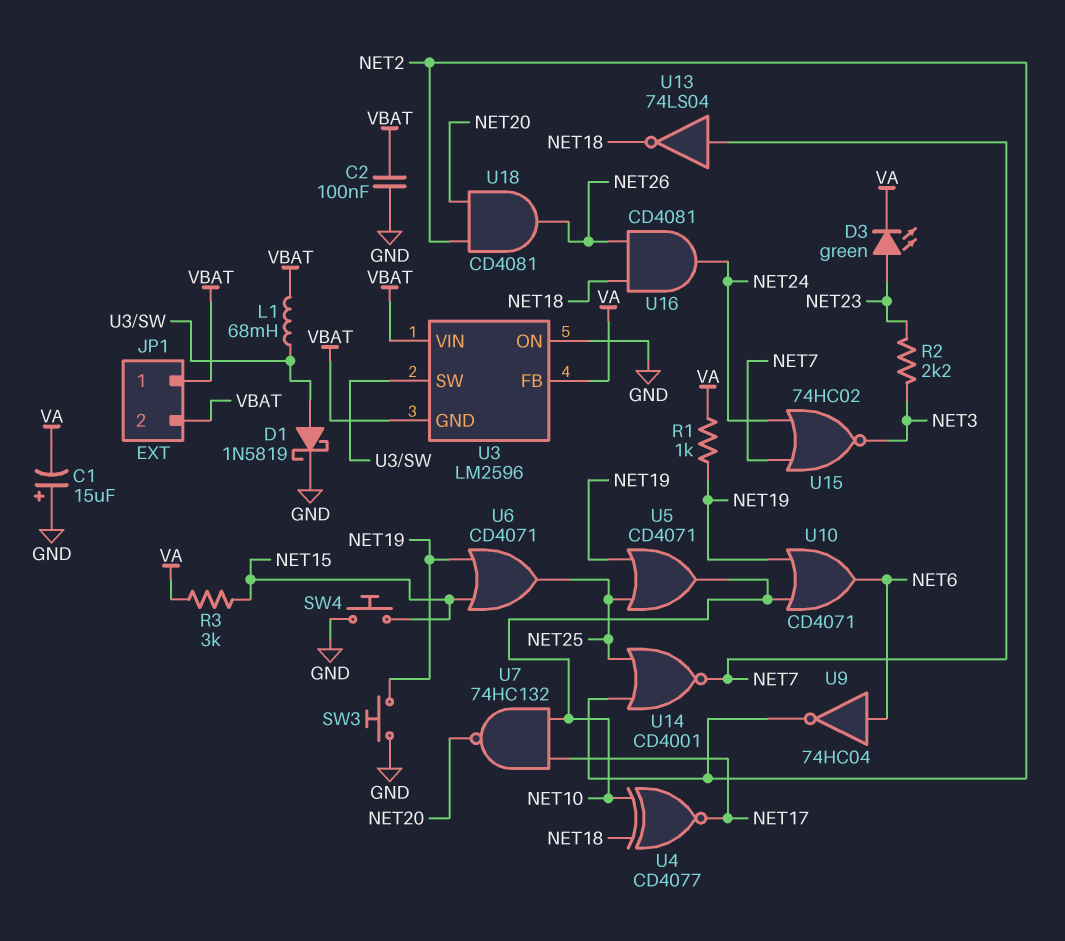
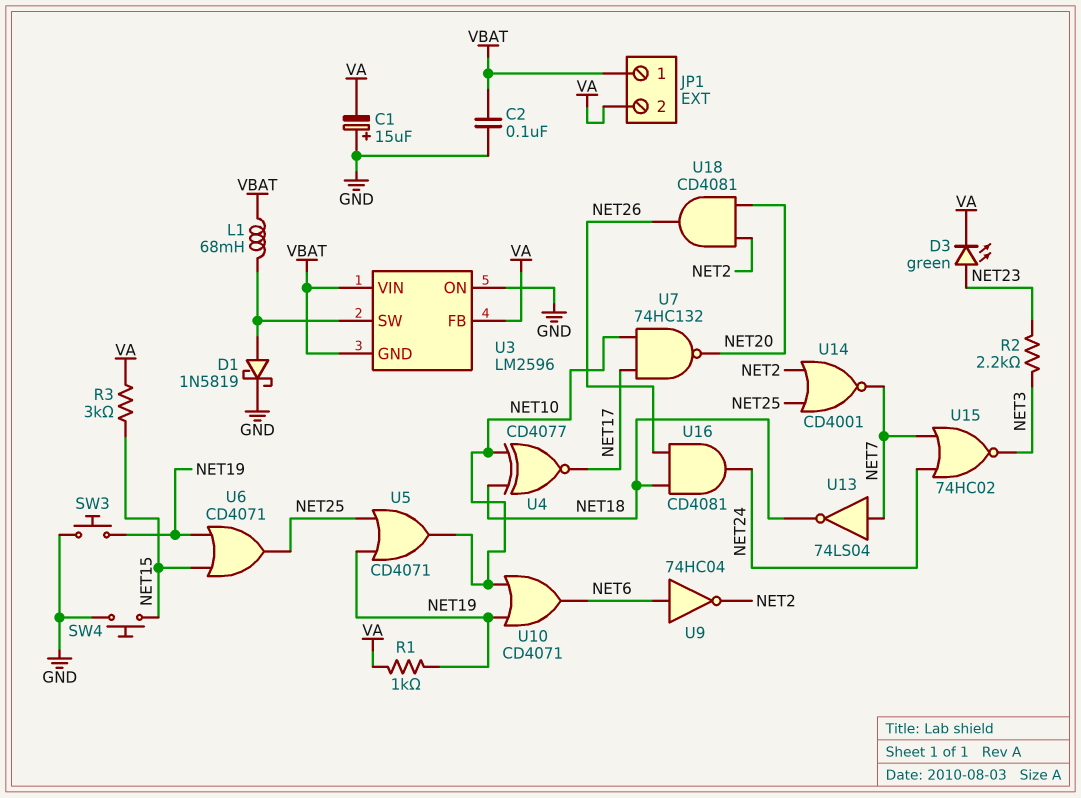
JP1 pin 2: VBAT -> VA

